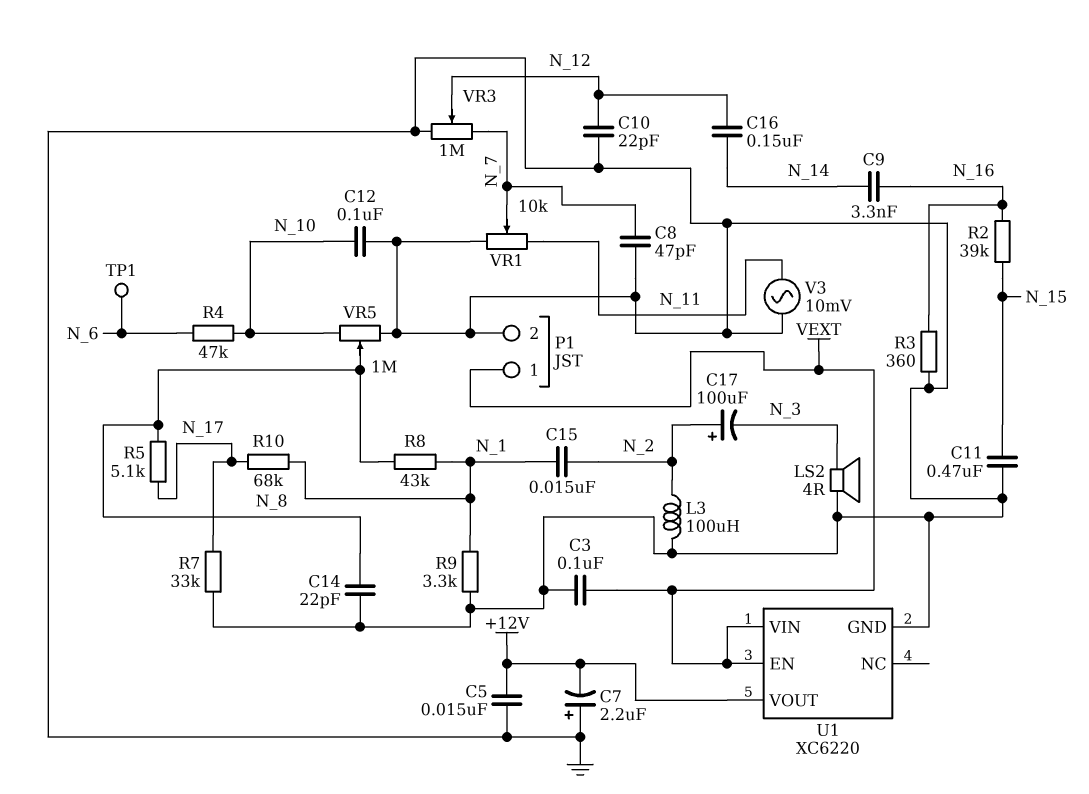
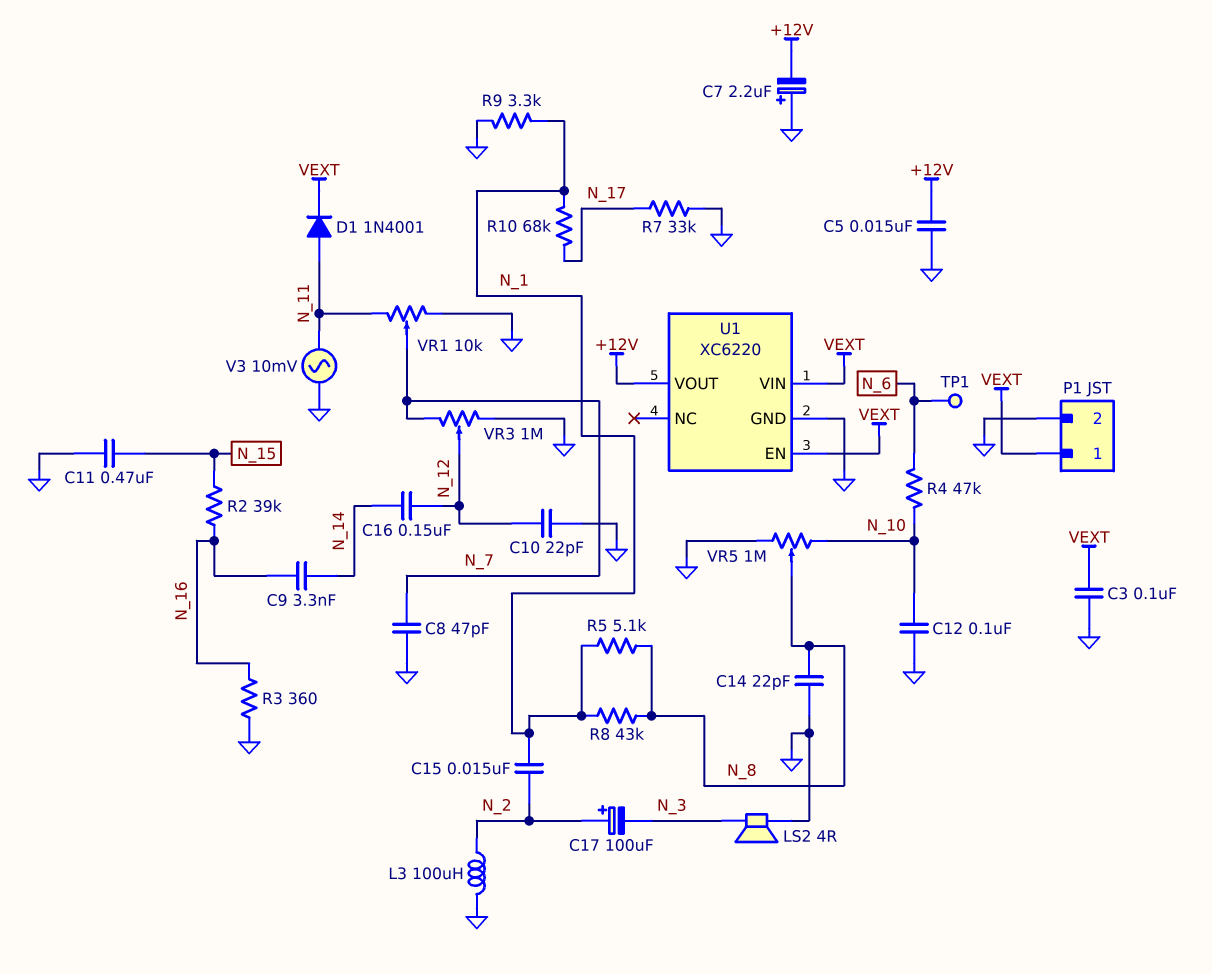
D1: none -> diode 1N4001 (A N_11, K VEXT)
R5: 5.1k (N_8, N_17) -> 5.1k (N_1, N_8)

